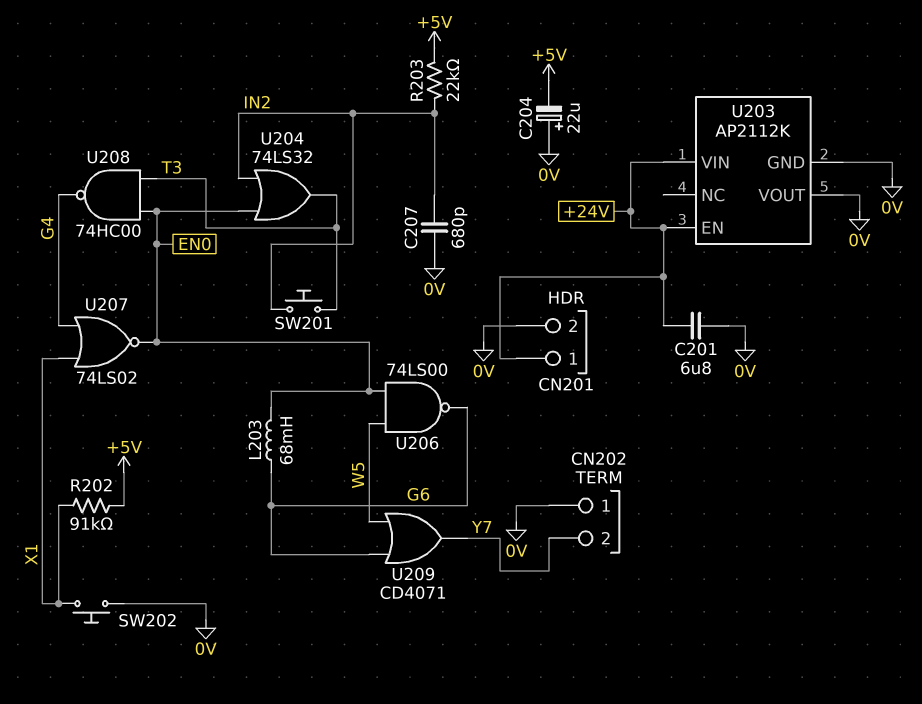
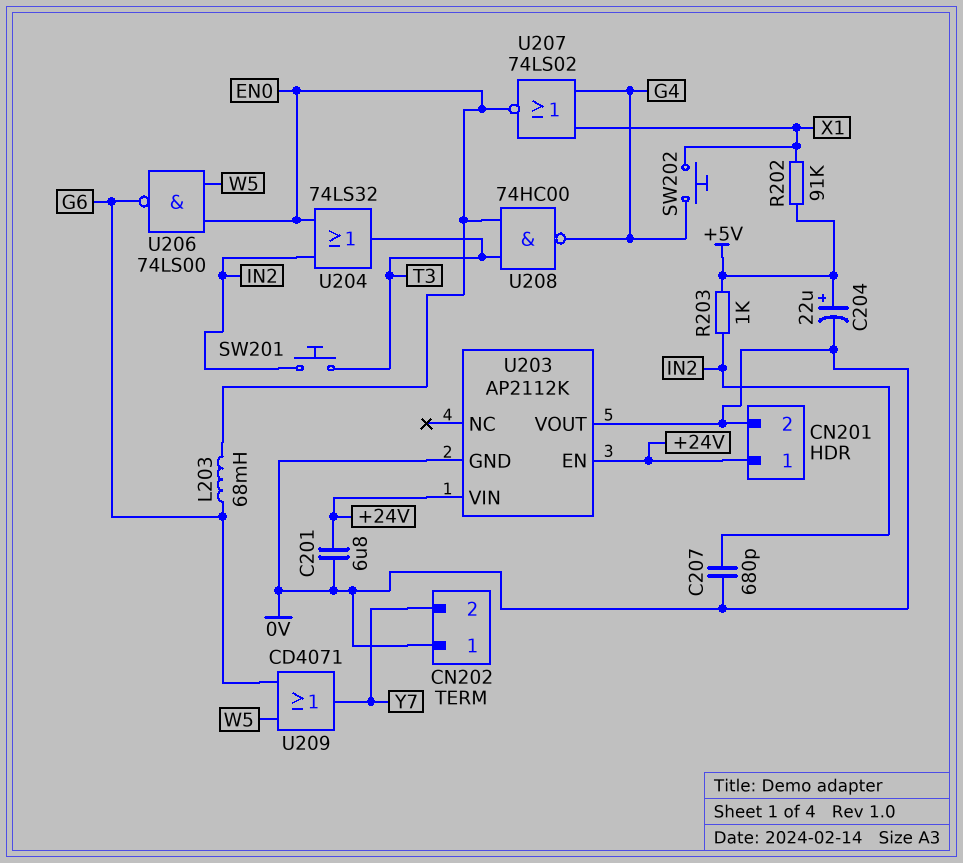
C204: 22uF (plus 0V, minus +5V) -> 22uF (plus +5V, minus 0V)
R203: 22k (+5V, IN2) -> 1k (+5V, IN2)
SW202: button (0V, X1) -> button (G4, X1)

